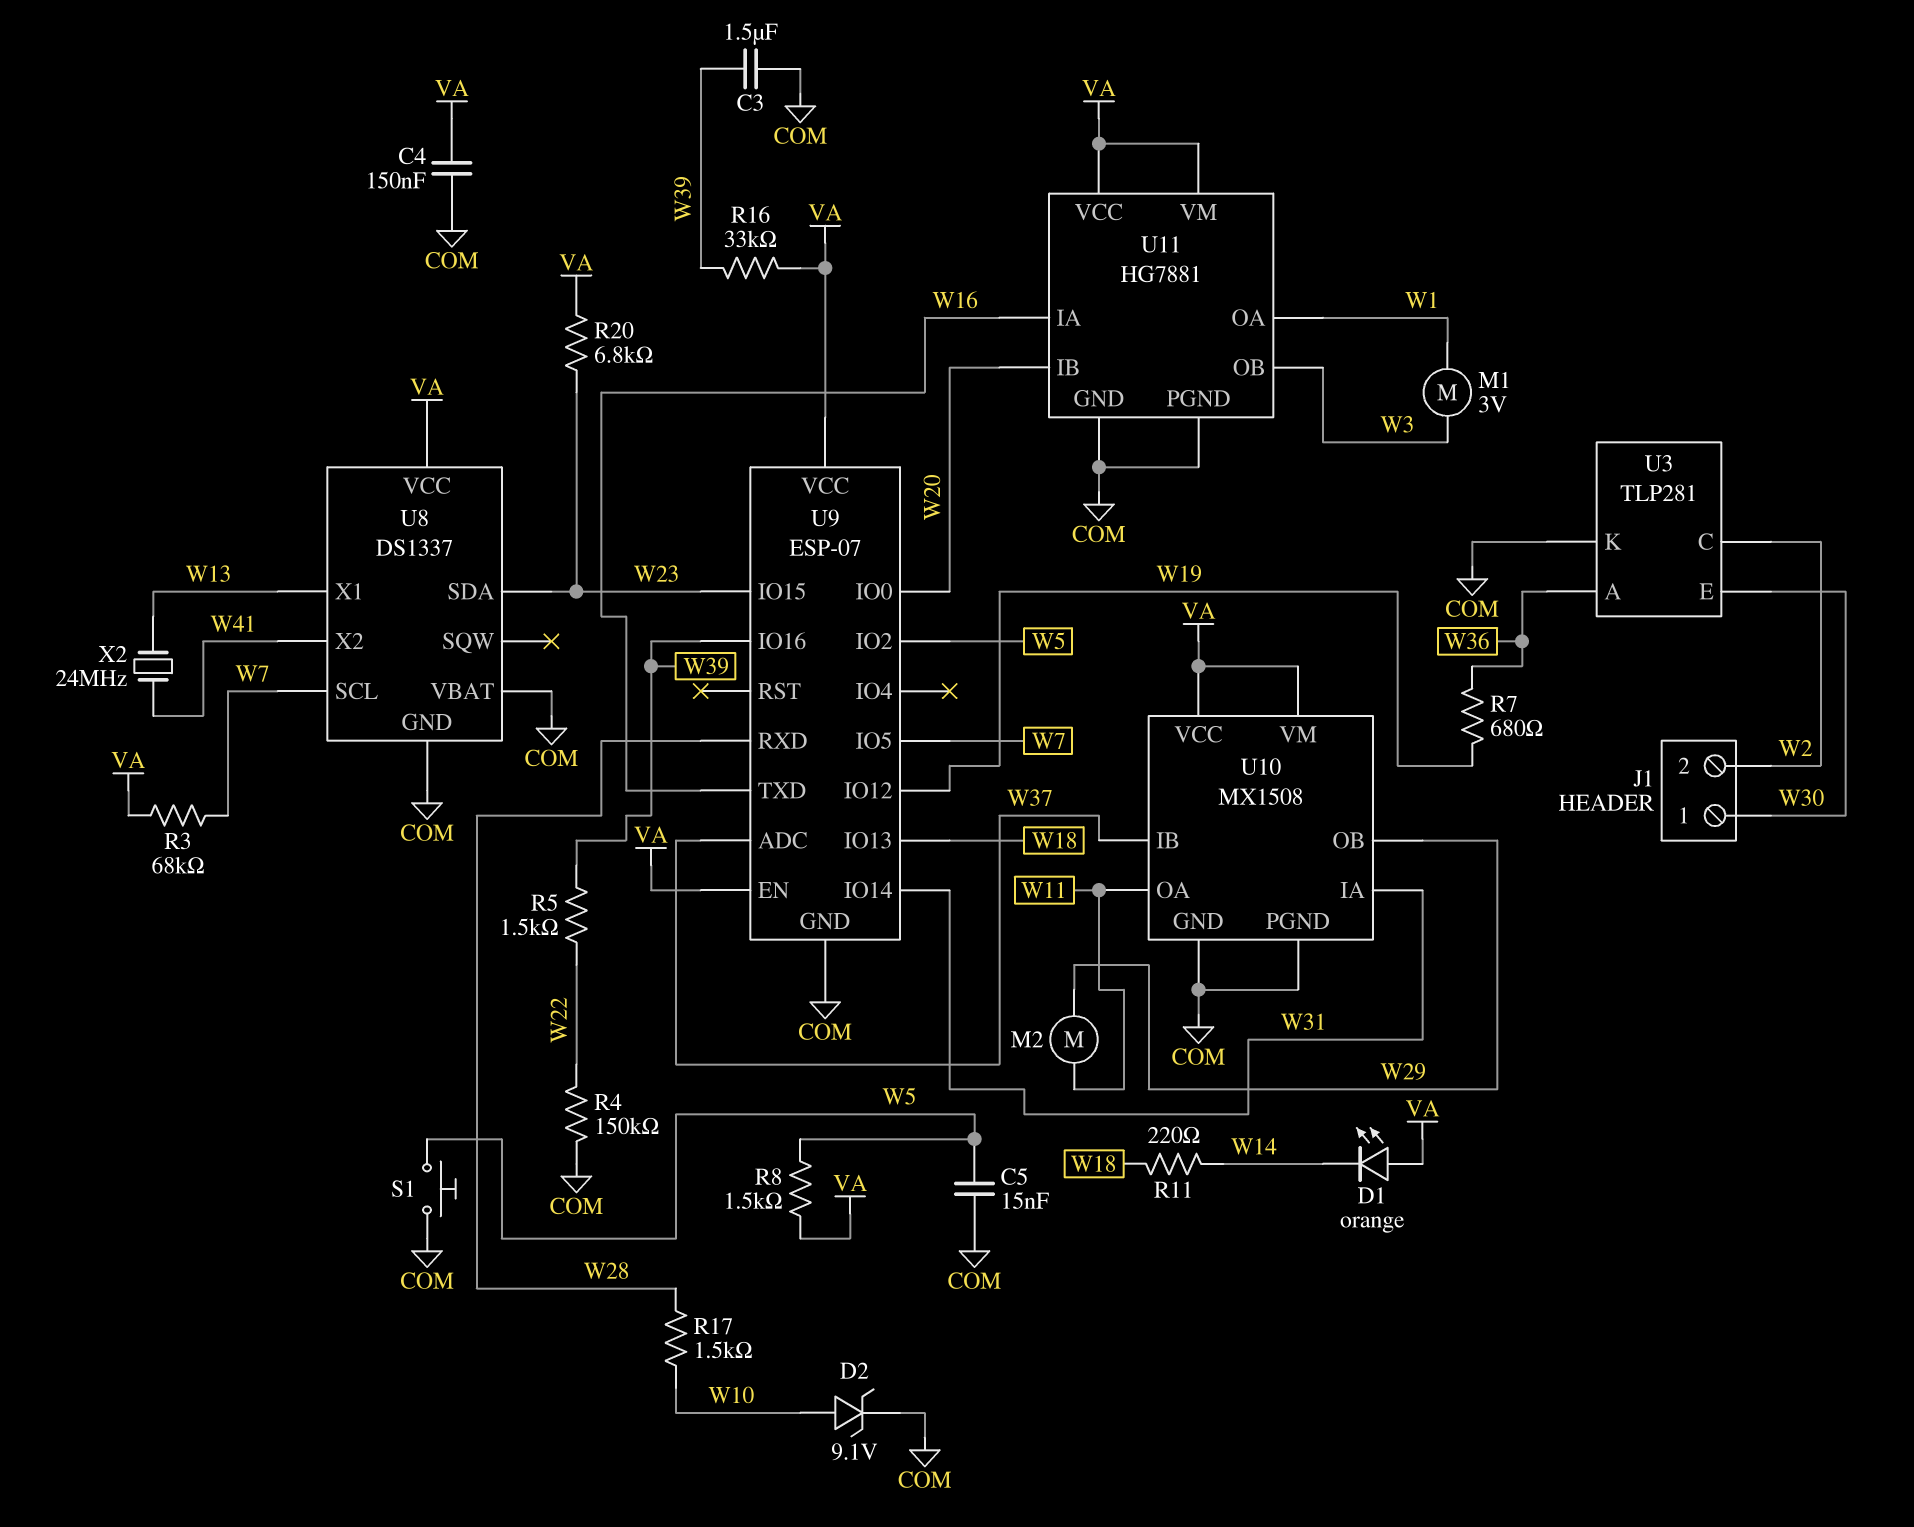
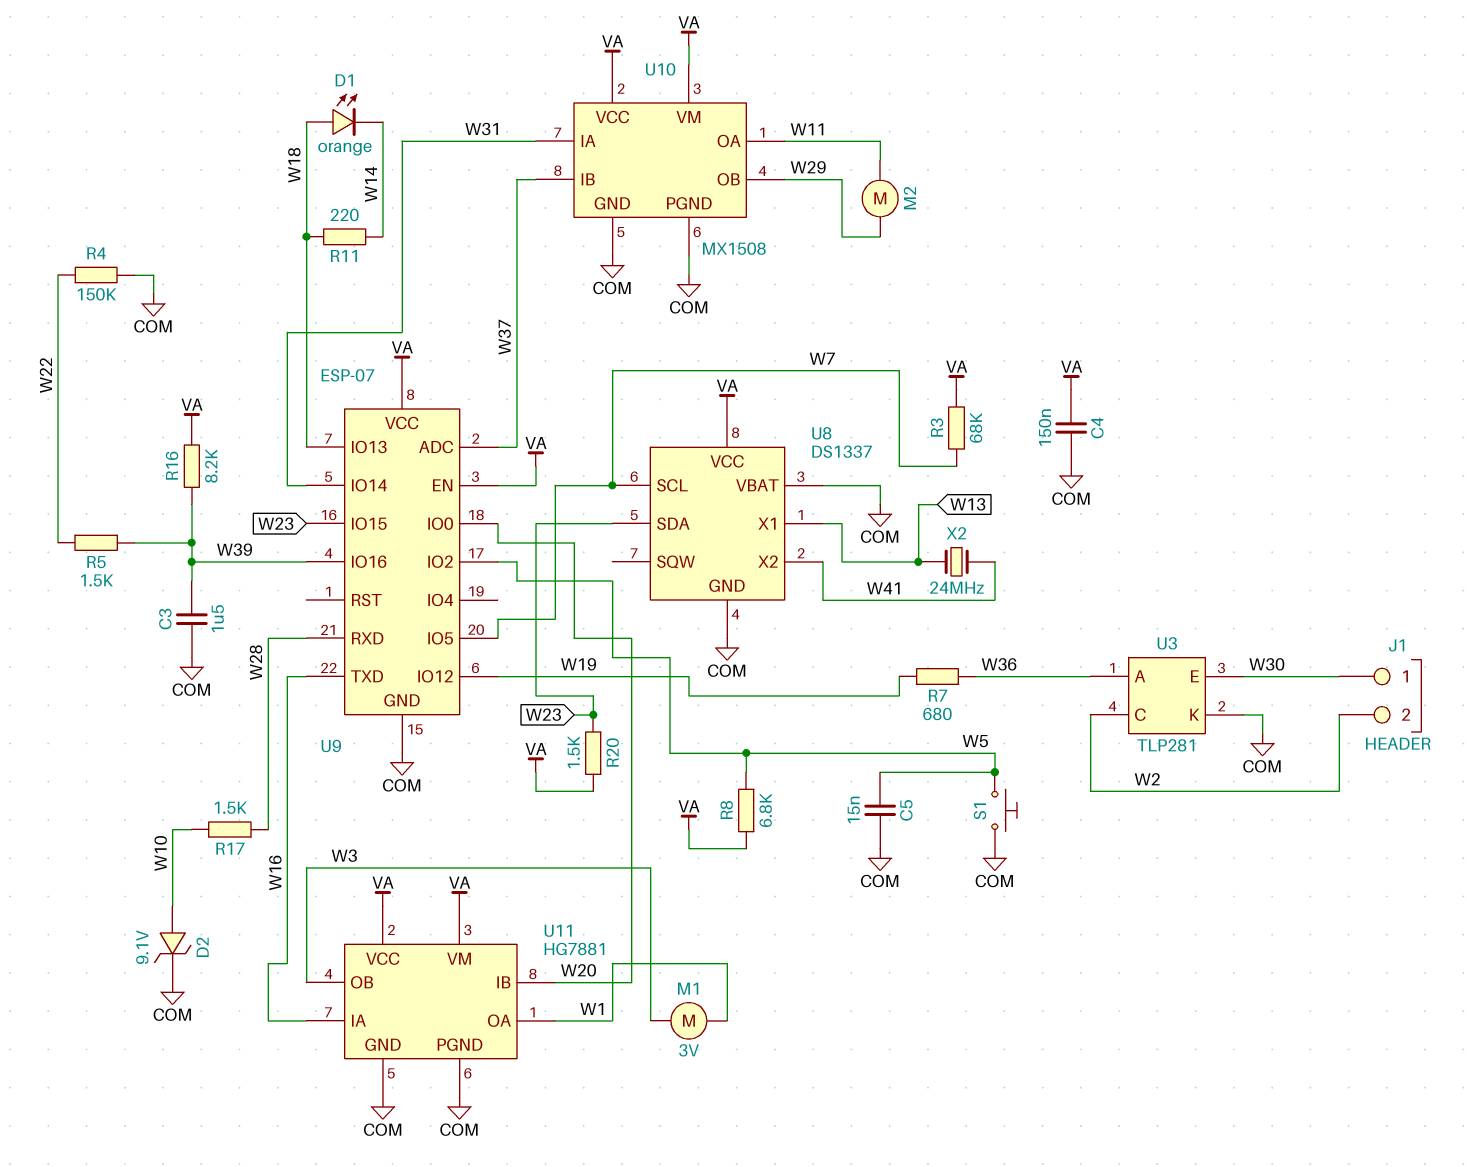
D1: LED orange (A VA, K W14) -> LED orange (A W18, K W14)
R8: 1.5k (VA, W5) -> 6.8k (VA, W5)
R16: 33k (VA, W39) -> 8.2k (VA, W39)
R20: 6.8k (VA, W23) -> 1.5k (VA, W23)

